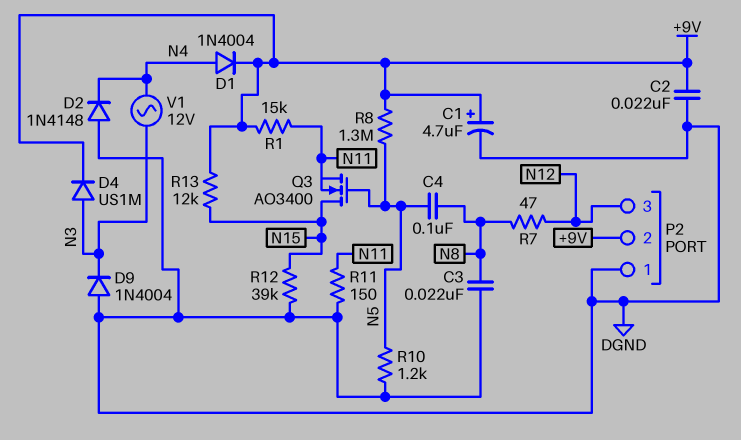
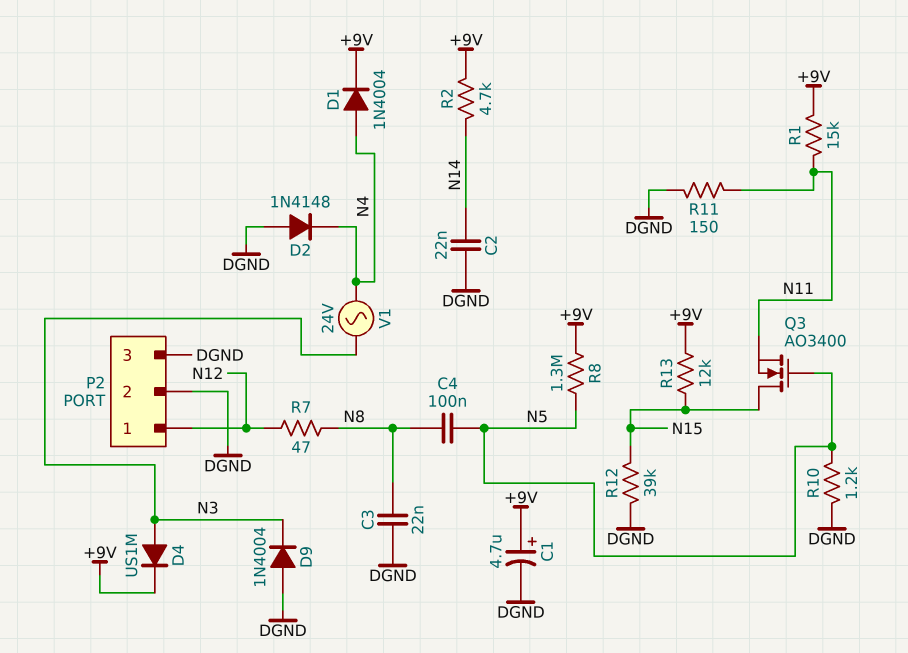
C2: 22nF (+9V, DGND) -> 22nF (DGND, N14)
P2 pin 1: DGND -> N12
P2 pin 2: +9V -> DGND
P2 pin 3: N12 -> DGND
R2: none -> 4.7k (+9V, N14)
V1: AC 12V (N3, N4) -> AC 24V (N3, N4)

